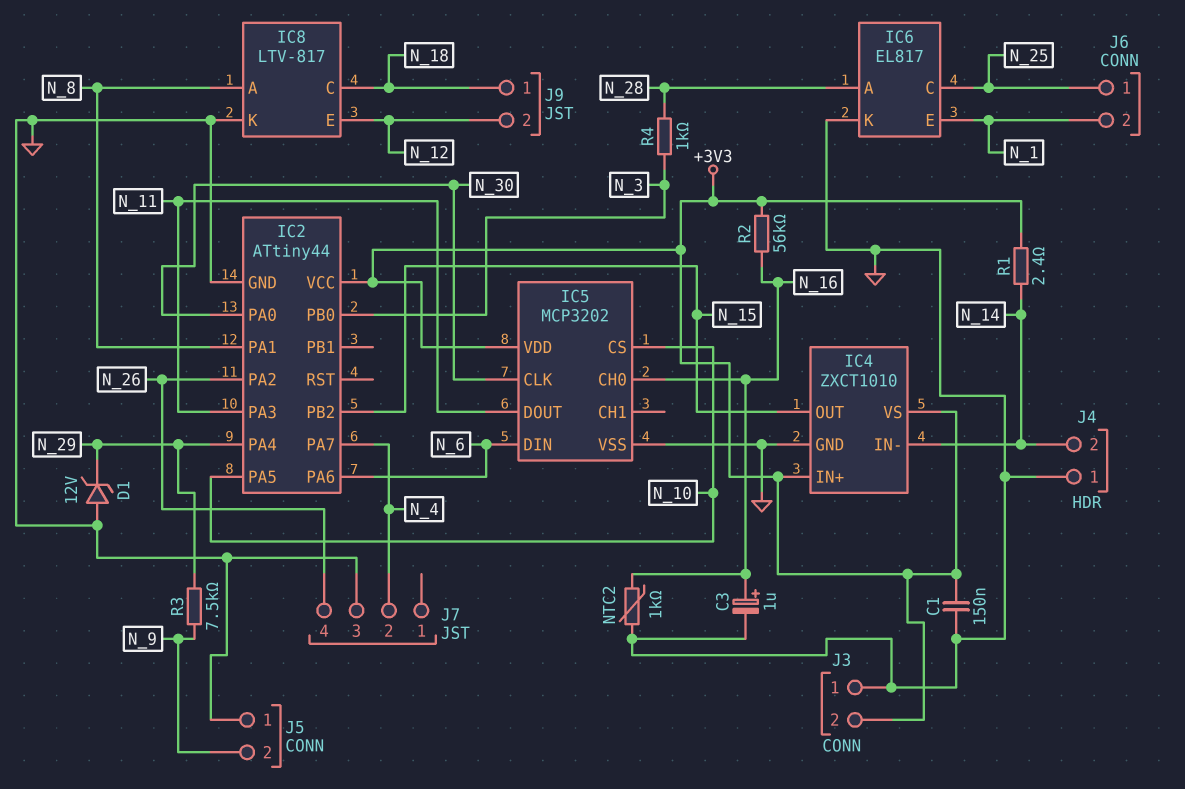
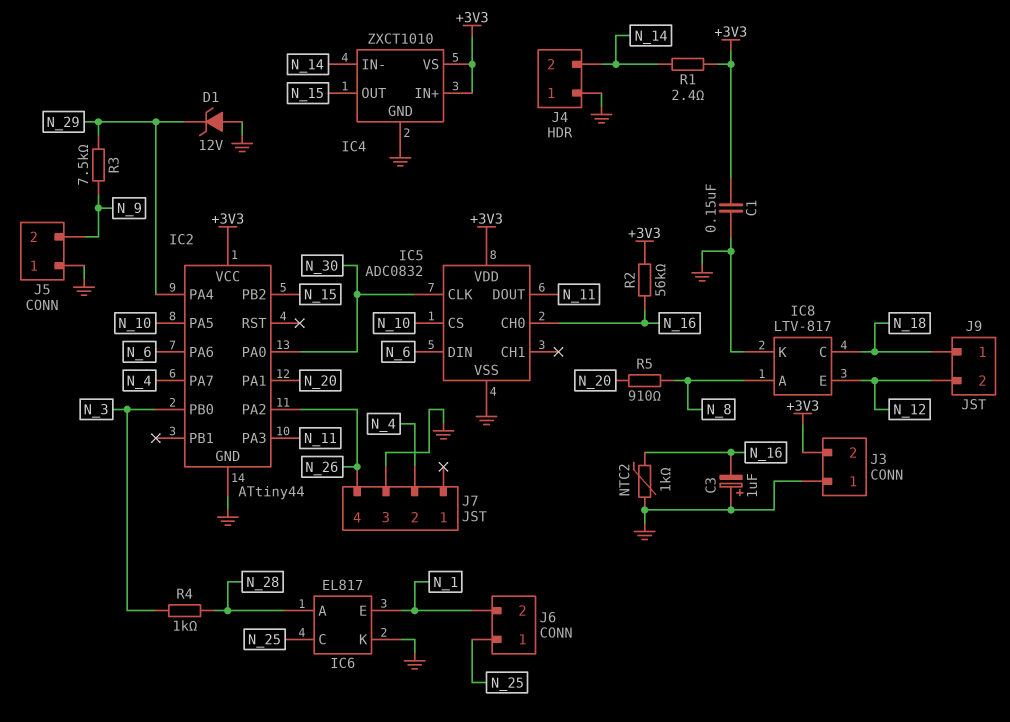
C3: 1uF (plus N_16, minus GND) -> 1uF (plus GND, minus N_16)
IC2 pin PA1: N_8 -> N_20
IC5: MCP3202 -> ADC0832
R5: none -> 910 (N_8, N_20)

